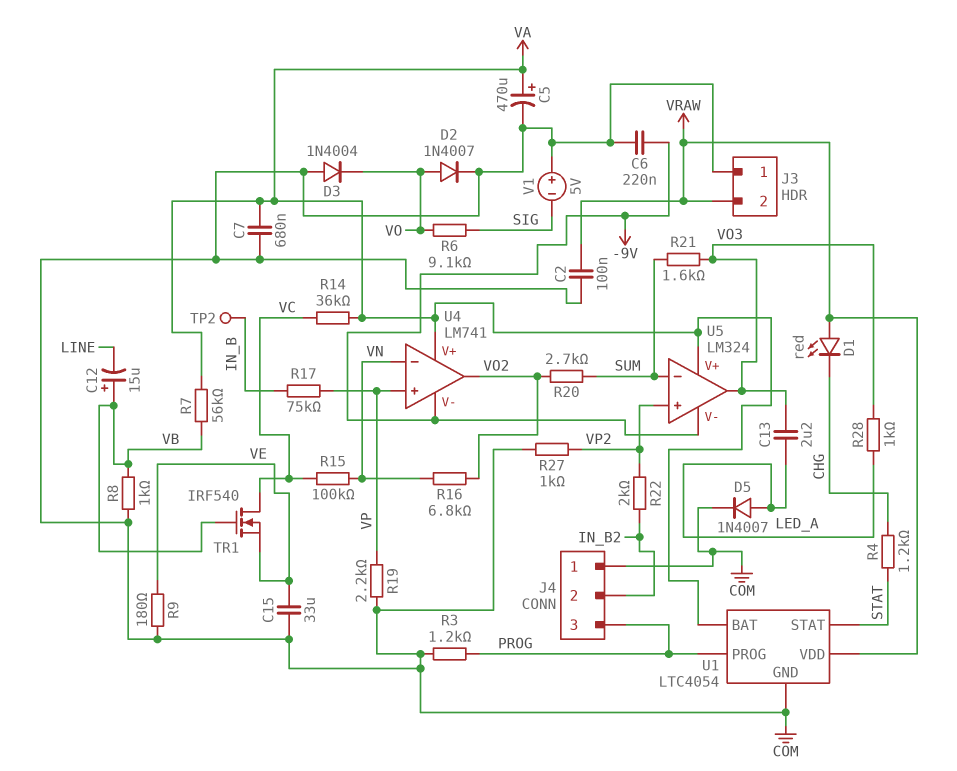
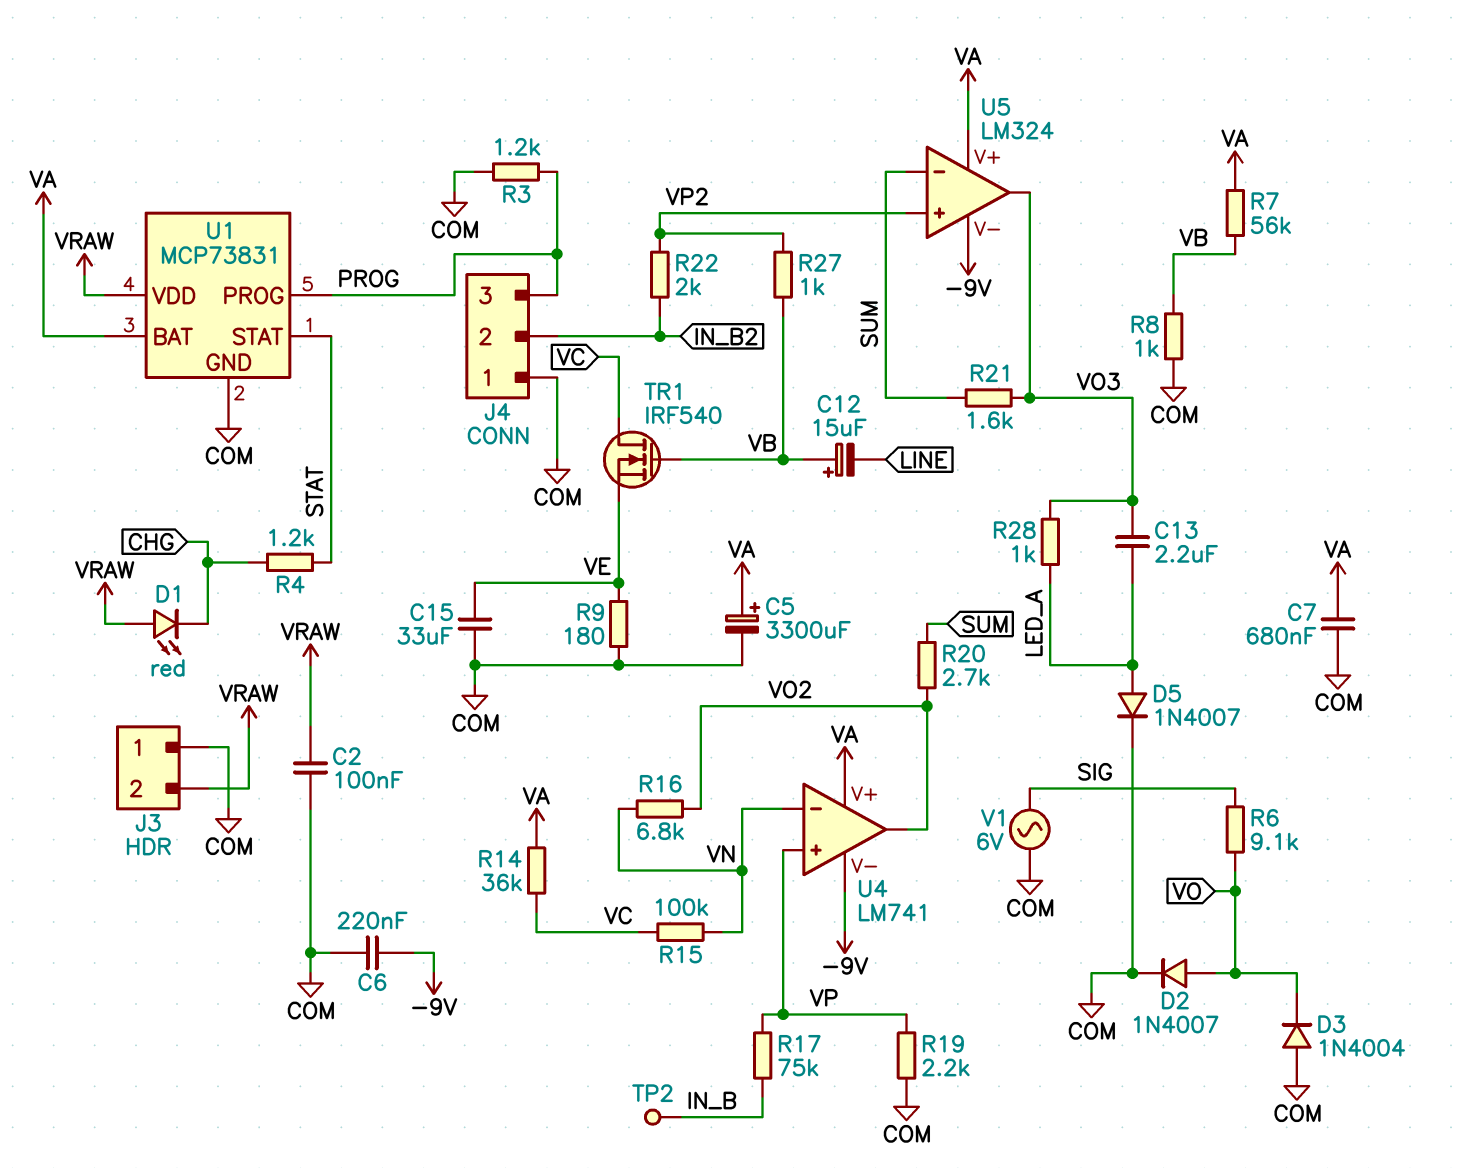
C5: 470uF (plus VA, minus COM) -> 3300uF (plus VA, minus COM)
R27: 1k (COM, VP2) -> 1k (VB, VP2)
U1: LTC4054 -> MCP73831
V1: 5V (plus COM, minus SIG) -> AC 6V (COM, SIG)

